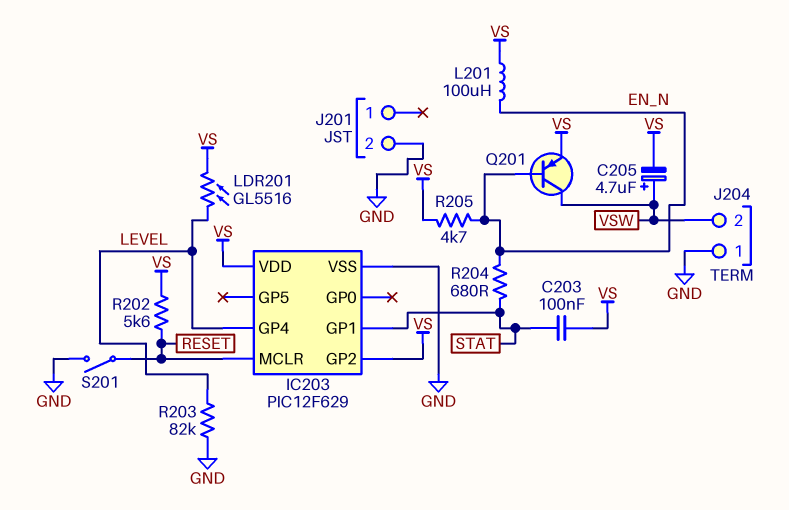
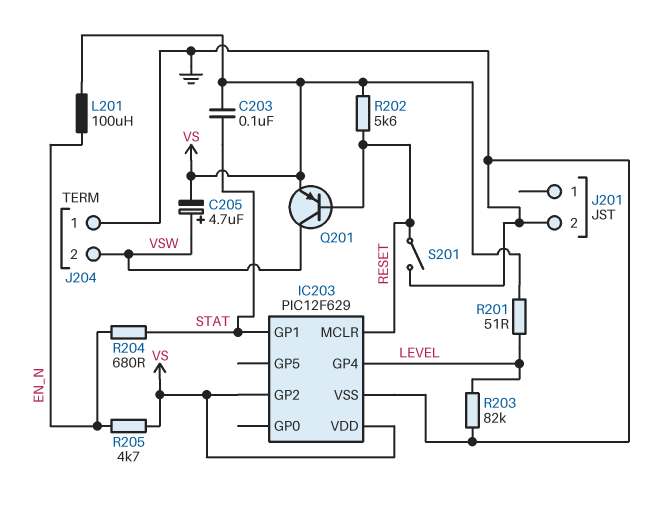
LDR201: GL5516 (LEVEL, VS) -> none
Q201: PNP (B EN_N, C VSW, E VS) -> PNP (B RESET, C VSW, E VS)
R201: none -> 51 (LEVEL, VS)

